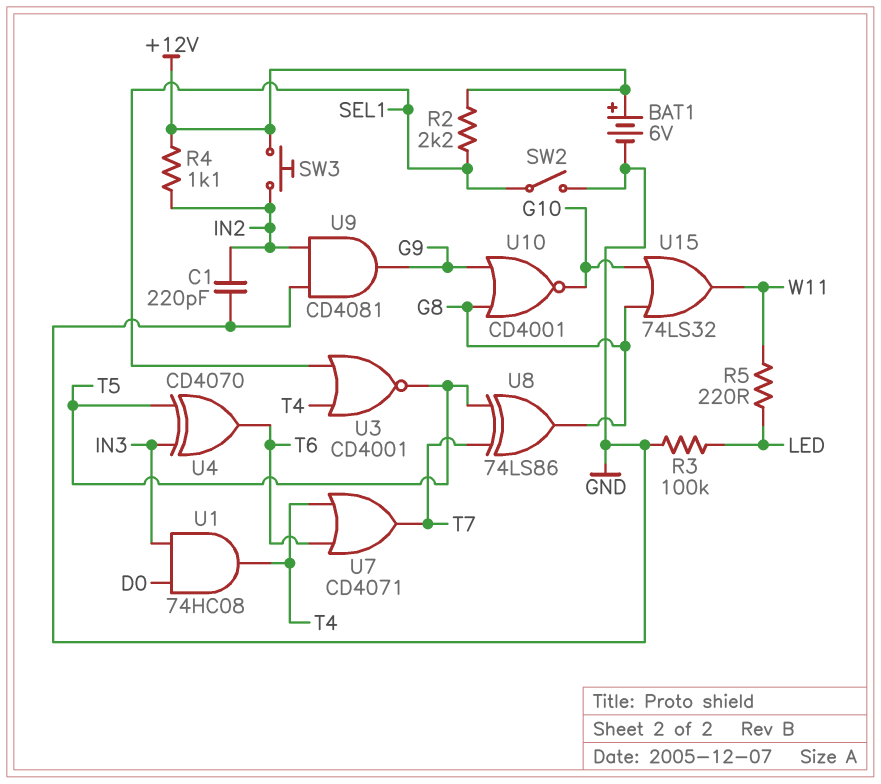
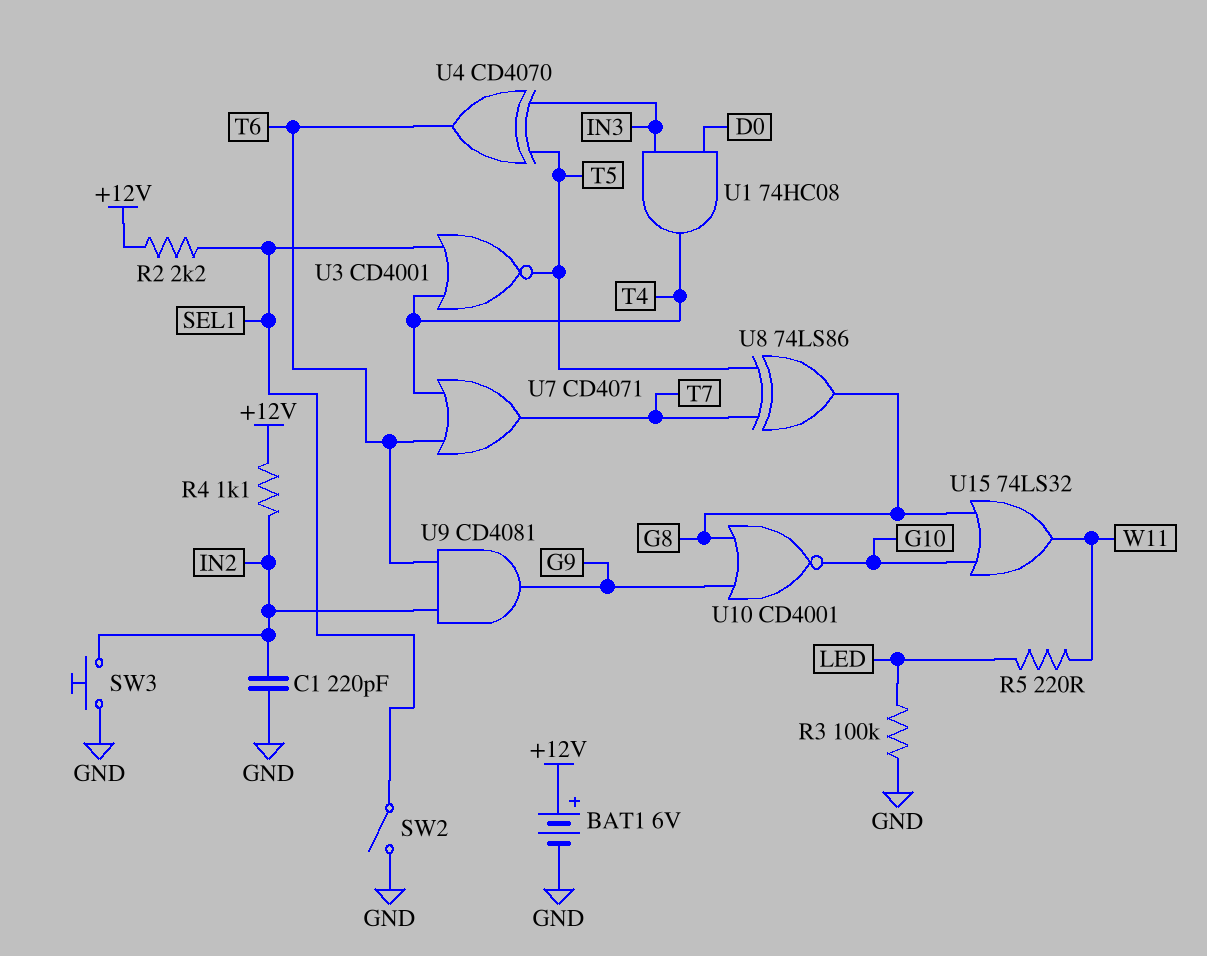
SW3: button (+12V, IN2) -> button (GND, IN2)
U9: AND CD4081 (in GND, in IN2, out G9) -> AND CD4081 (in IN2, in T6, out G9)

